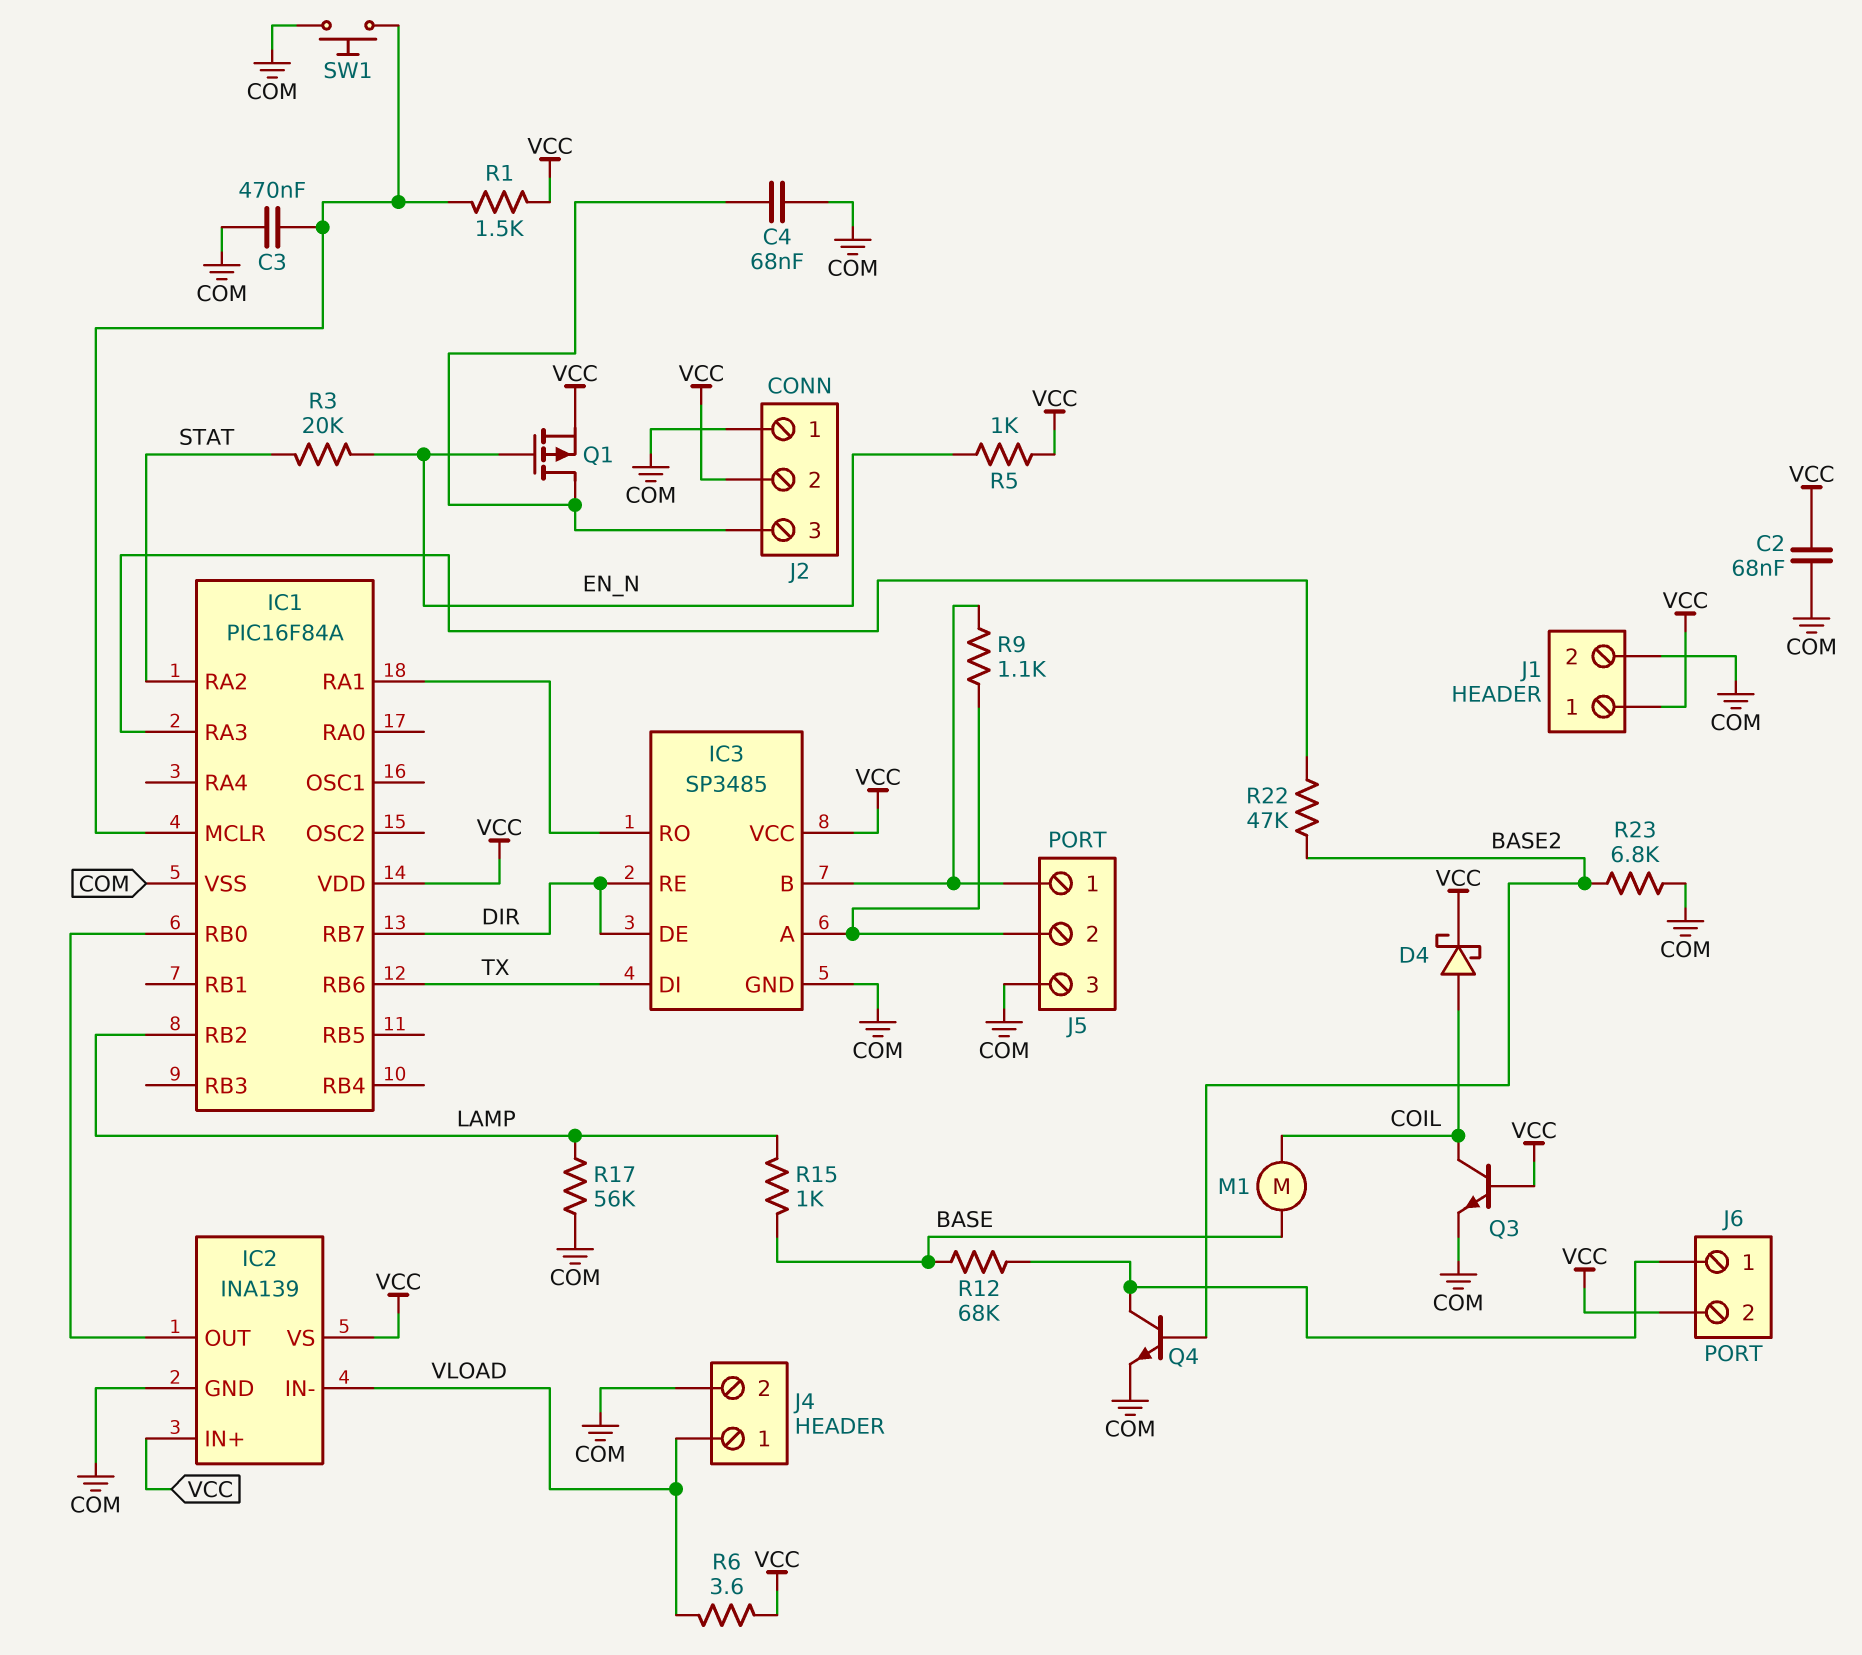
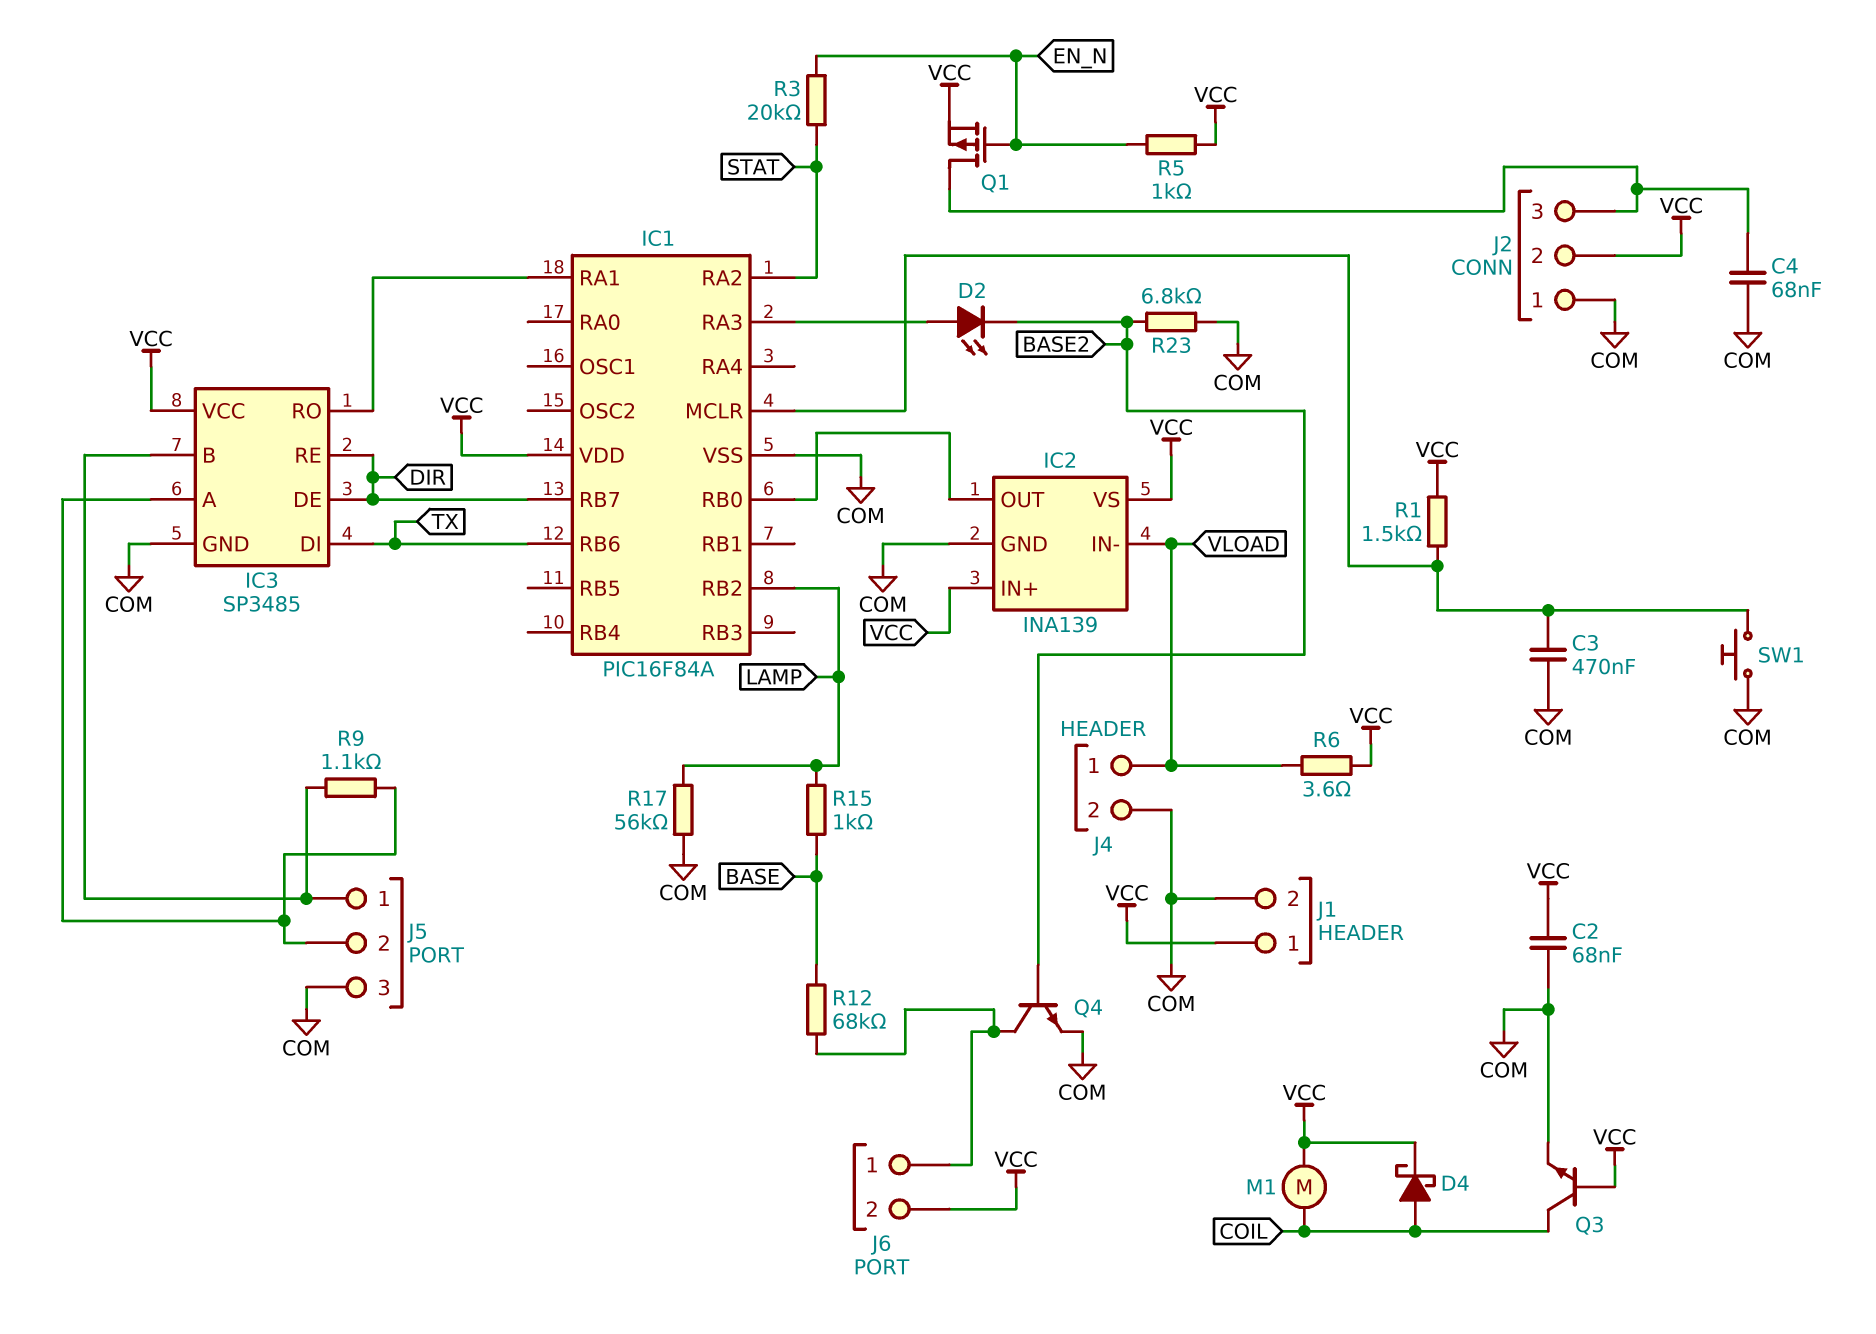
D2: none -> LED (A IC1/RA3, K BASE2)
M1: motor (BASE, COIL) -> motor (COIL, VCC)
R22: 47k (BASE2, IC1/RA3) -> none

